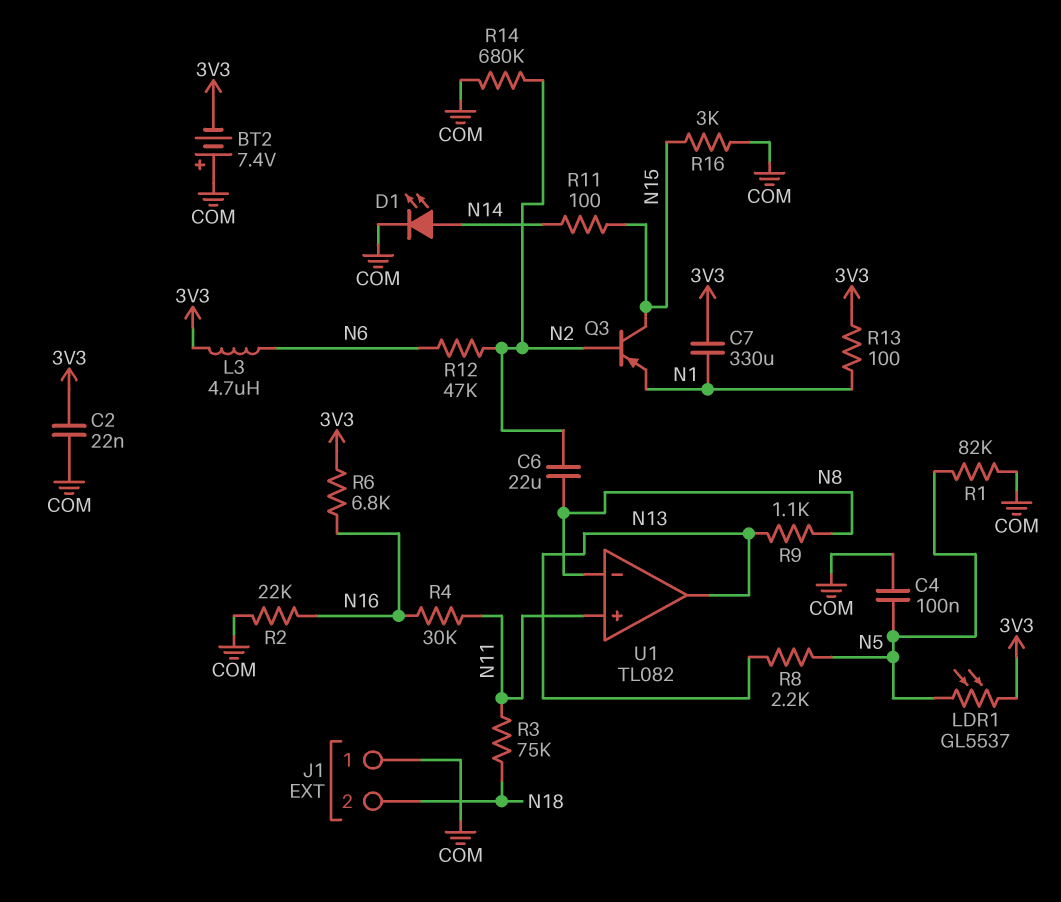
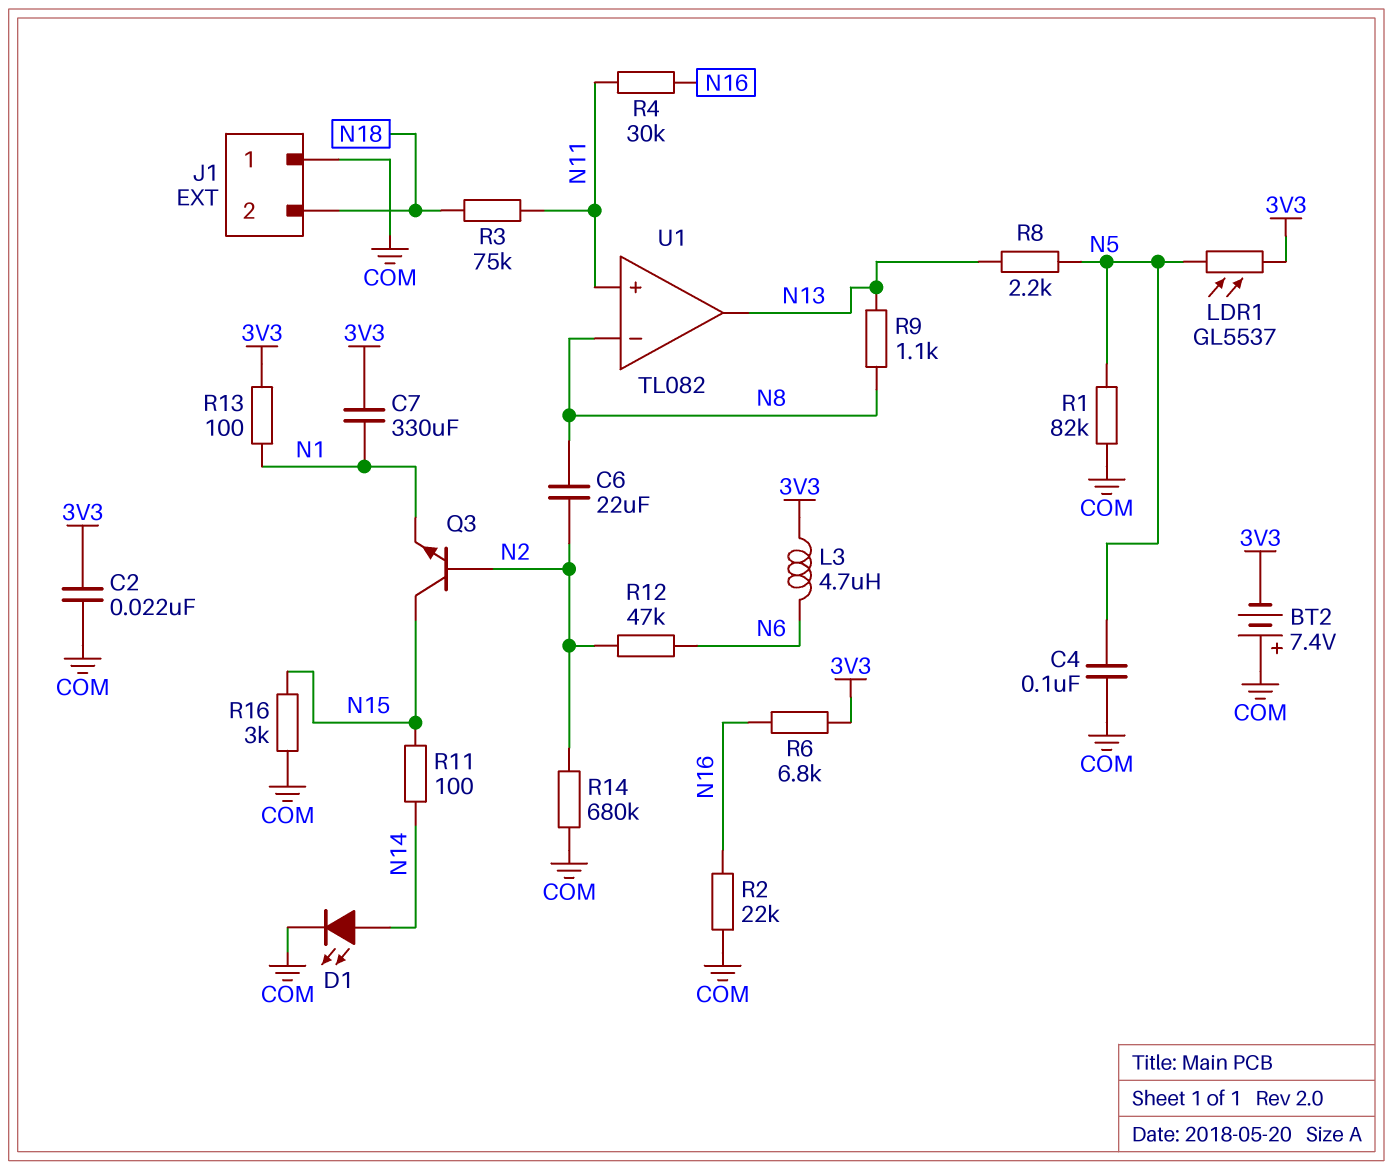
Q3: PNP (B N2, C N15, E N1) -> NPN (B N2, C N15, E N1)

